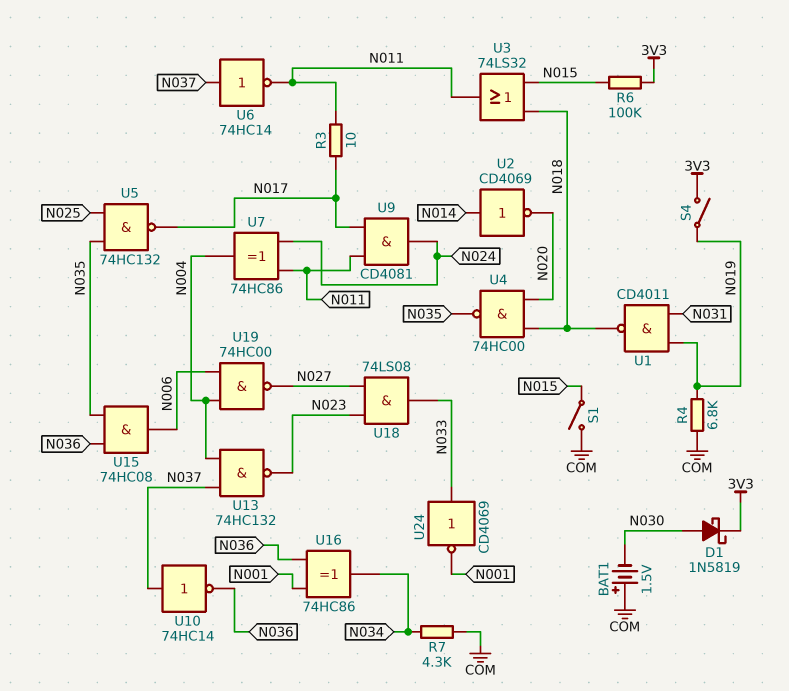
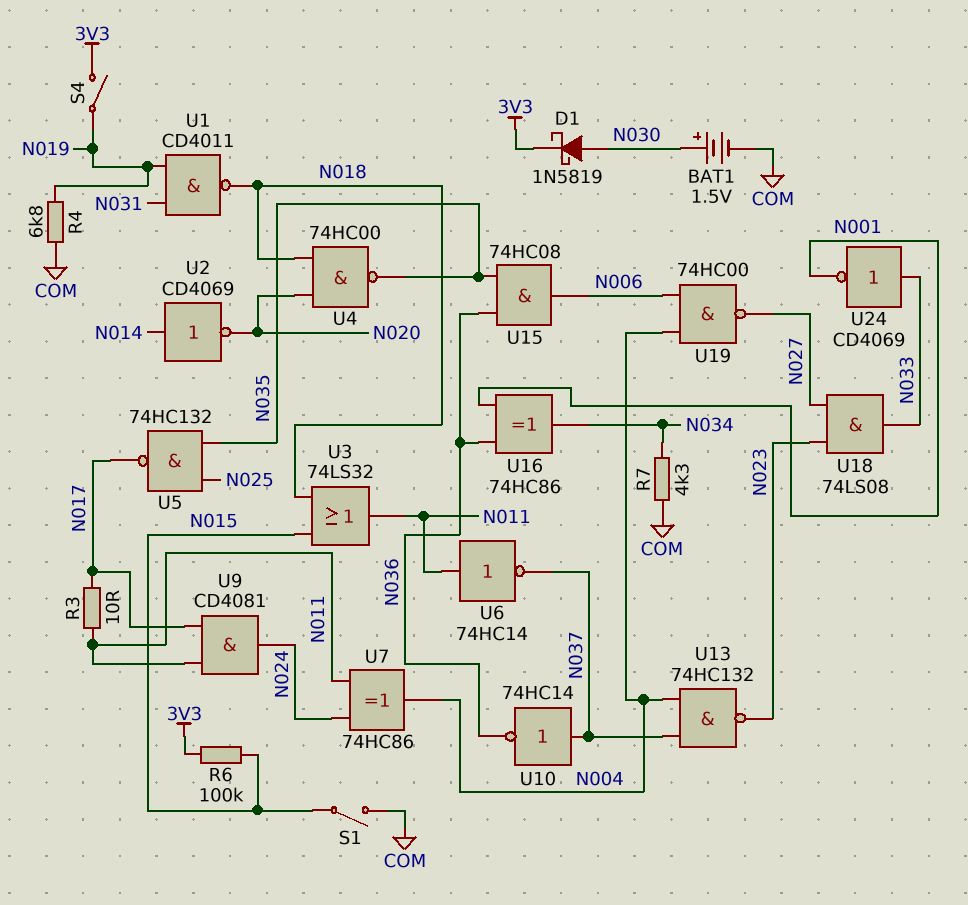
BAT1: 1.5V (plus COM, minus N030) -> 1.5V (plus N030, minus COM)
U6: NOT 74HC14 (in N037, out N011) -> NOT 74HC14 (in N011, out N037)

